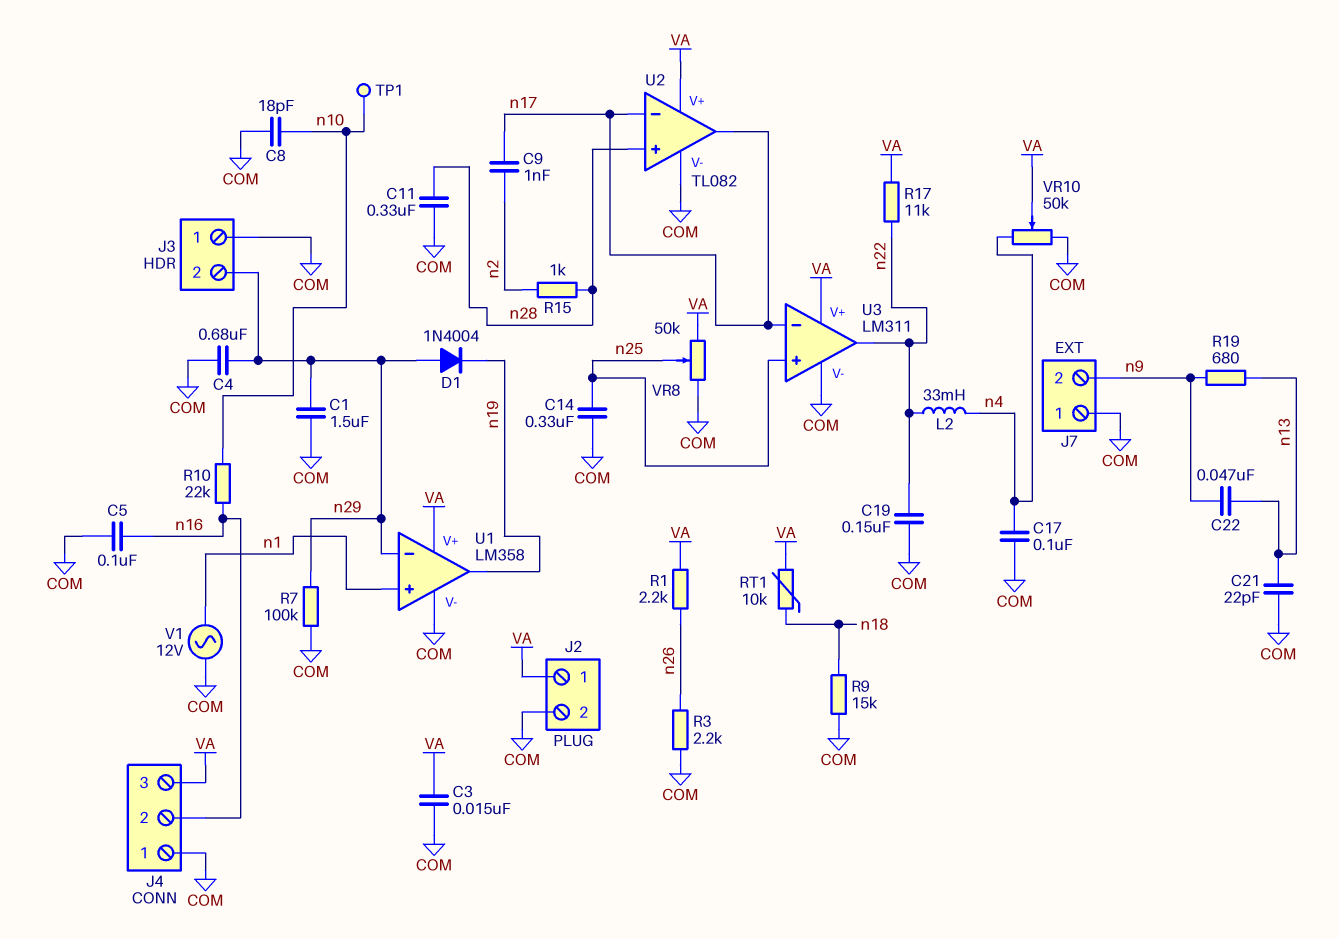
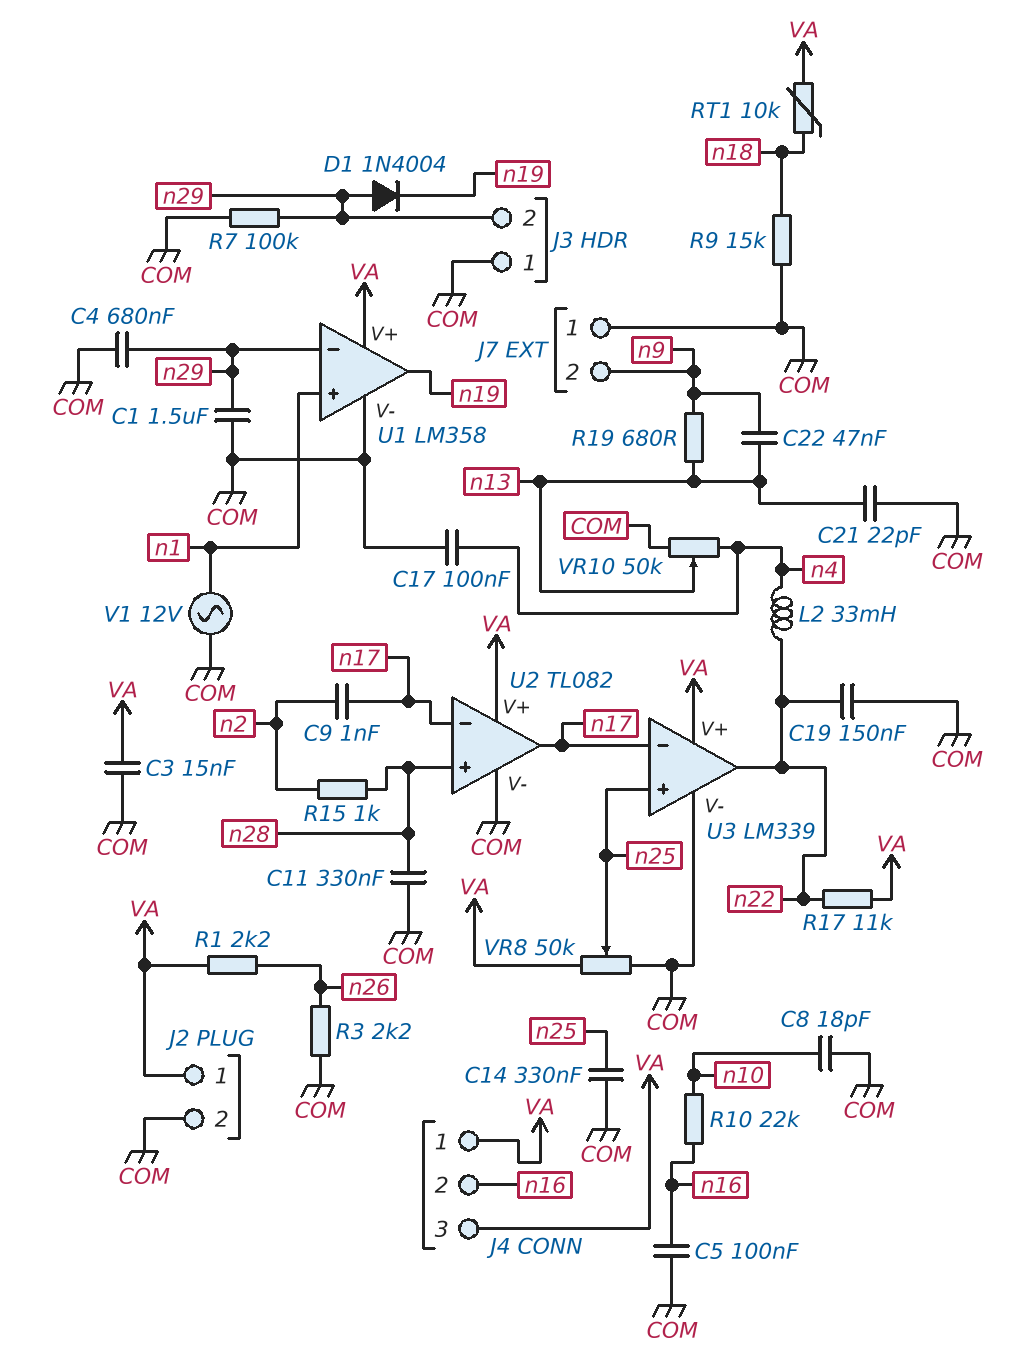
J4 pin 1: COM -> VA
TP1: test point (n10) -> none
U3: LM311 -> LM339
VR10: 50k (COM, n4, wiper VA) -> 50k (COM, n4, wiper n13)

